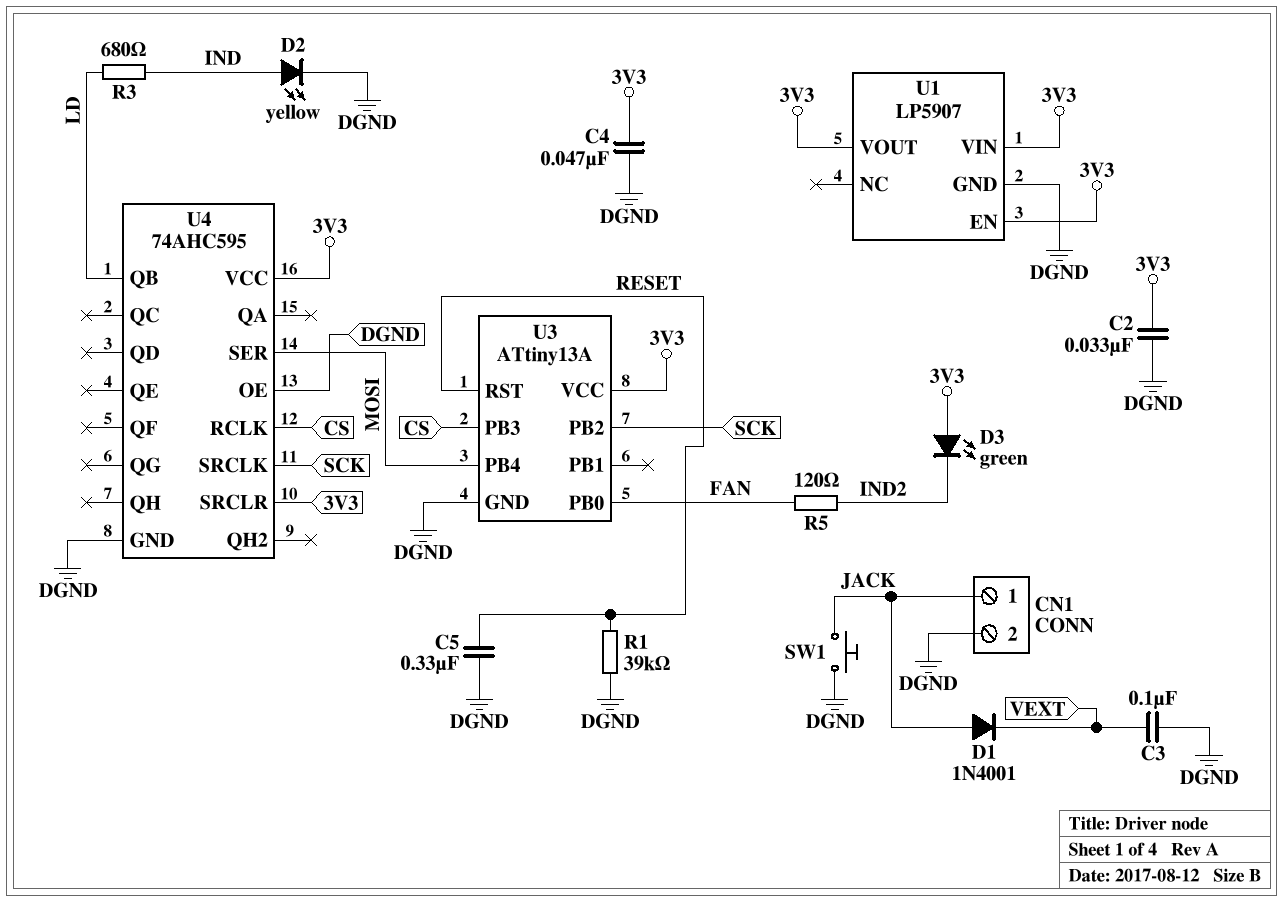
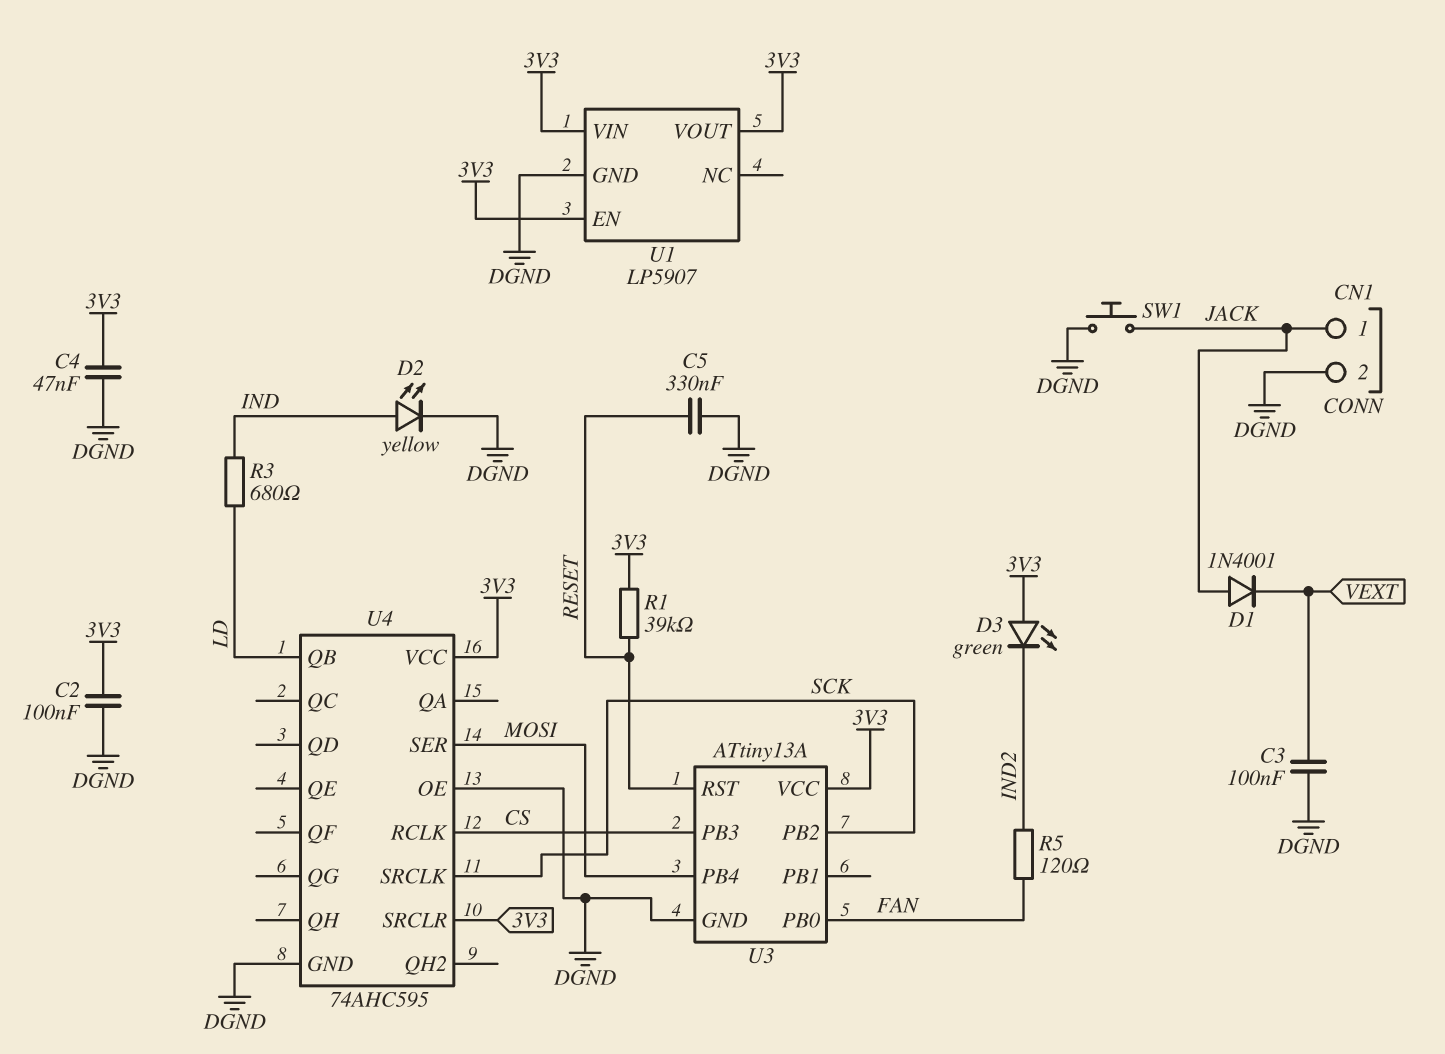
C2: 33nF (3V3, DGND) -> 100nF (3V3, DGND)
R1: 39k (DGND, RESET) -> 39k (3V3, RESET)

